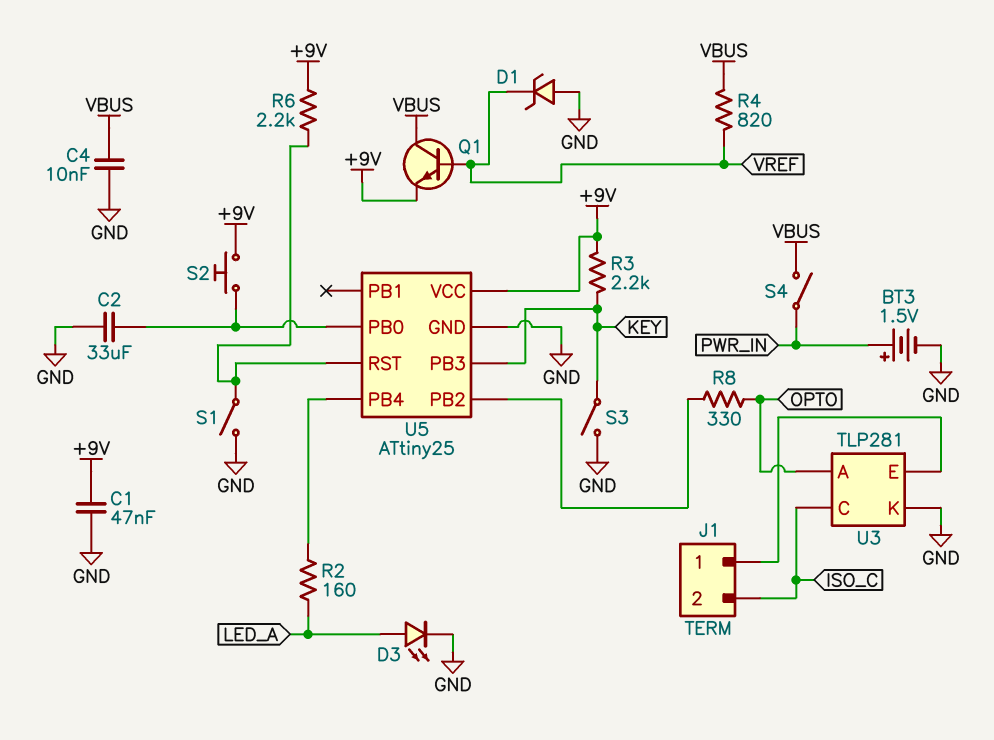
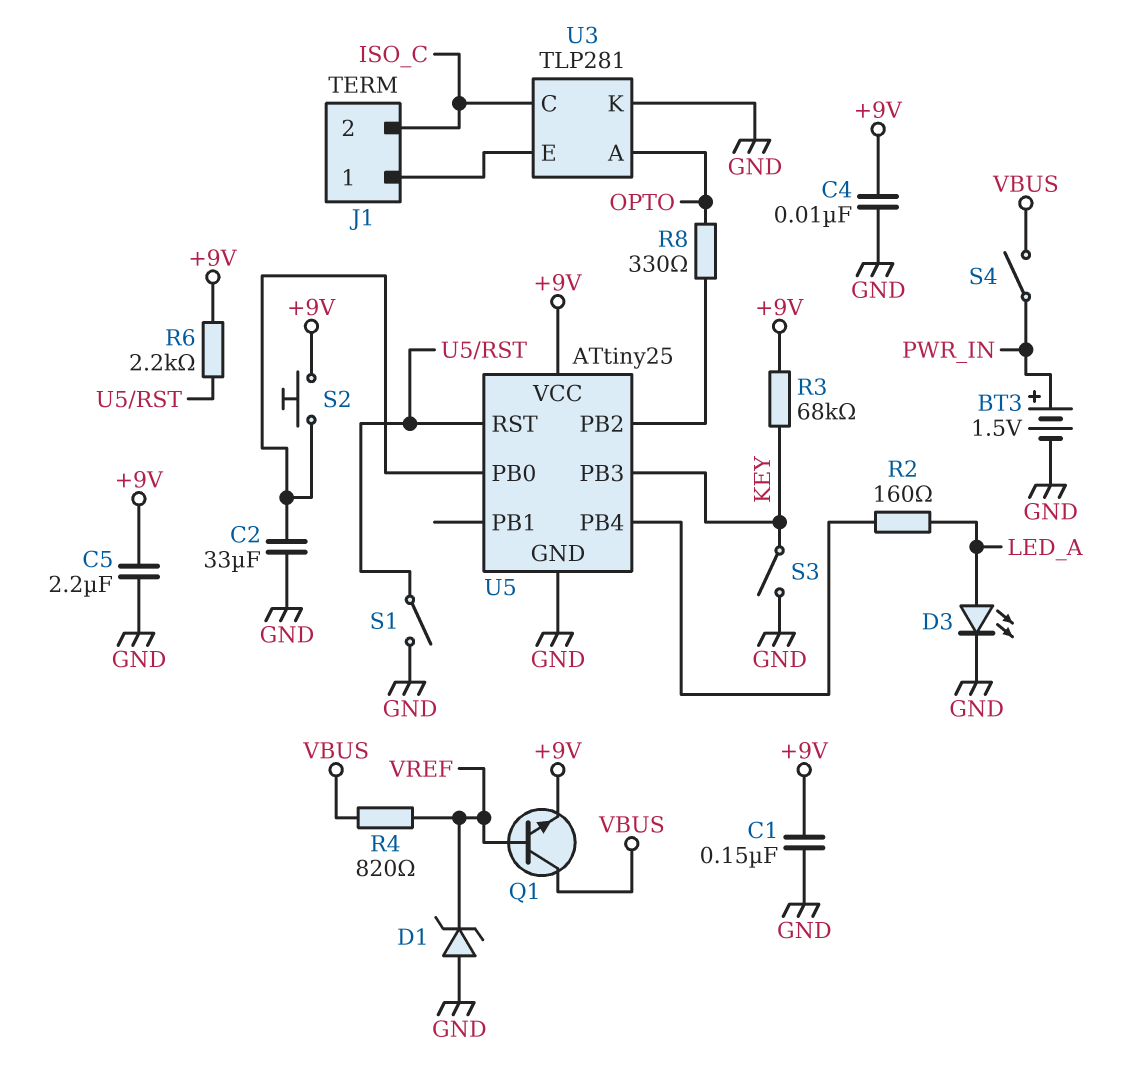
C1: 47nF (+9V, GND) -> 150nF (+9V, GND)
C4: 10nF (GND, VBUS) -> 10nF (+9V, GND)
C5: none -> 2.2uF (+9V, GND)
R3: 2.2k (+9V, KEY) -> 68k (+9V, KEY)

